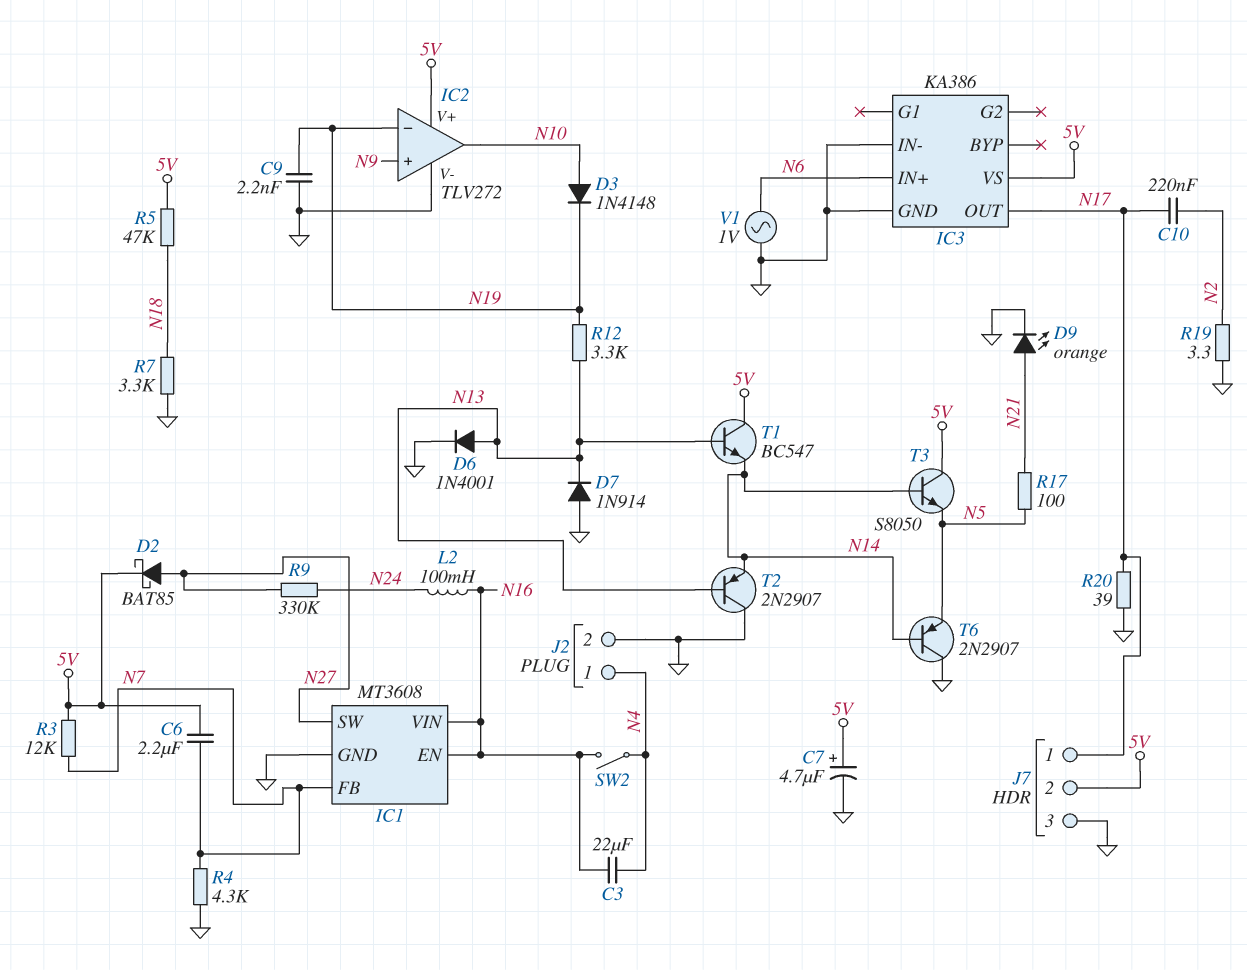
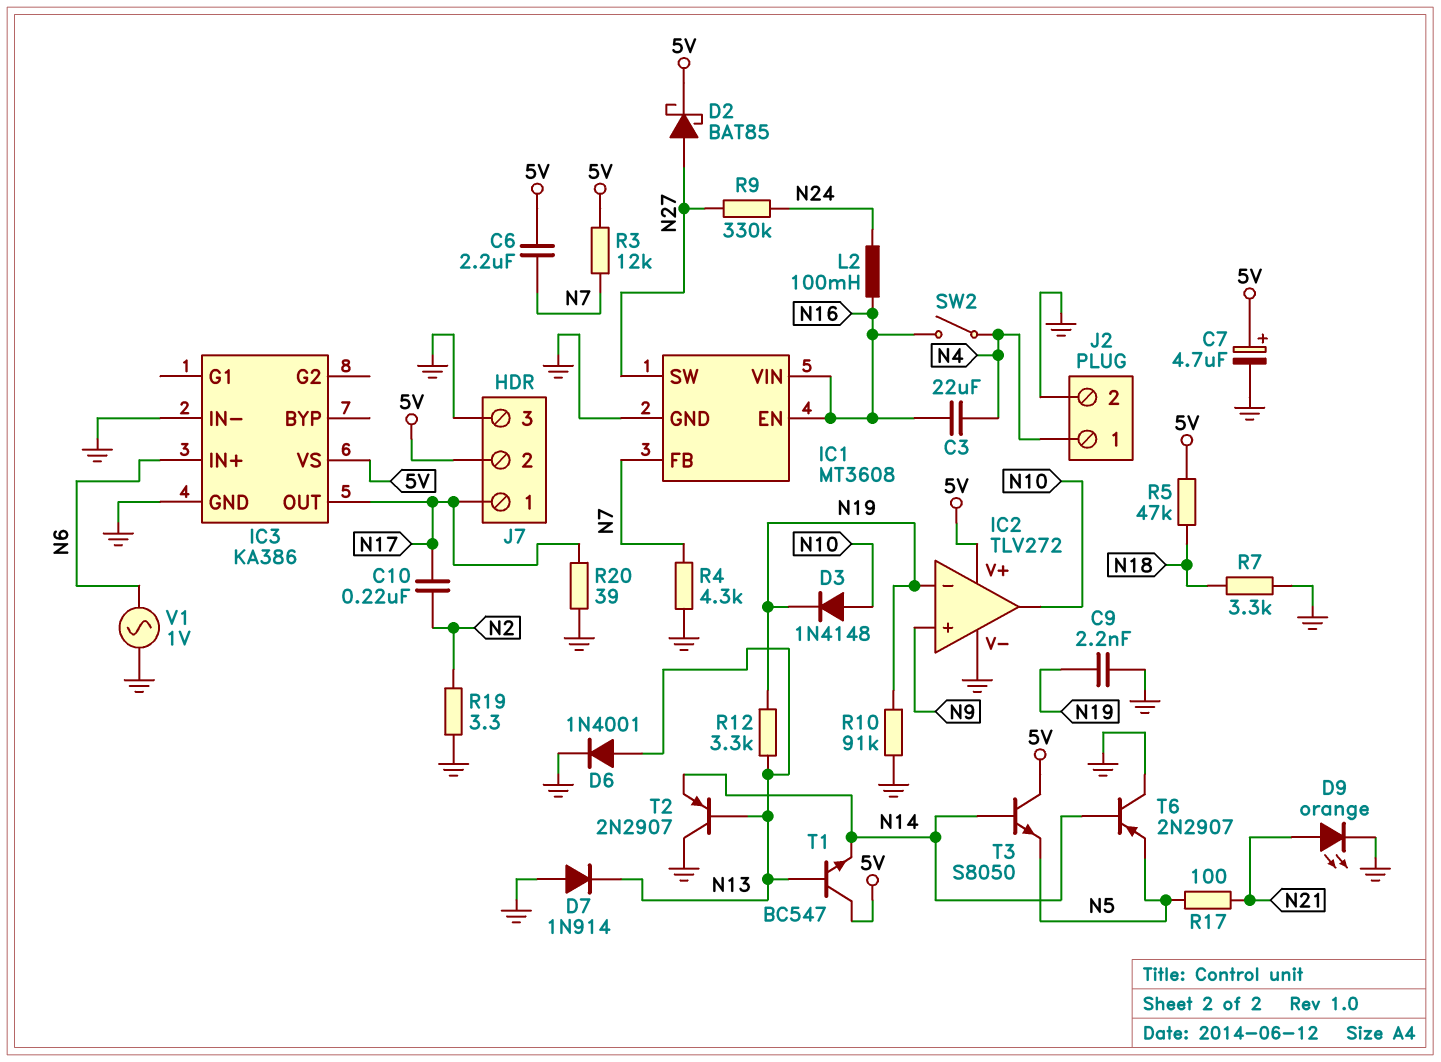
R10: none -> 91k (GND, N19)

